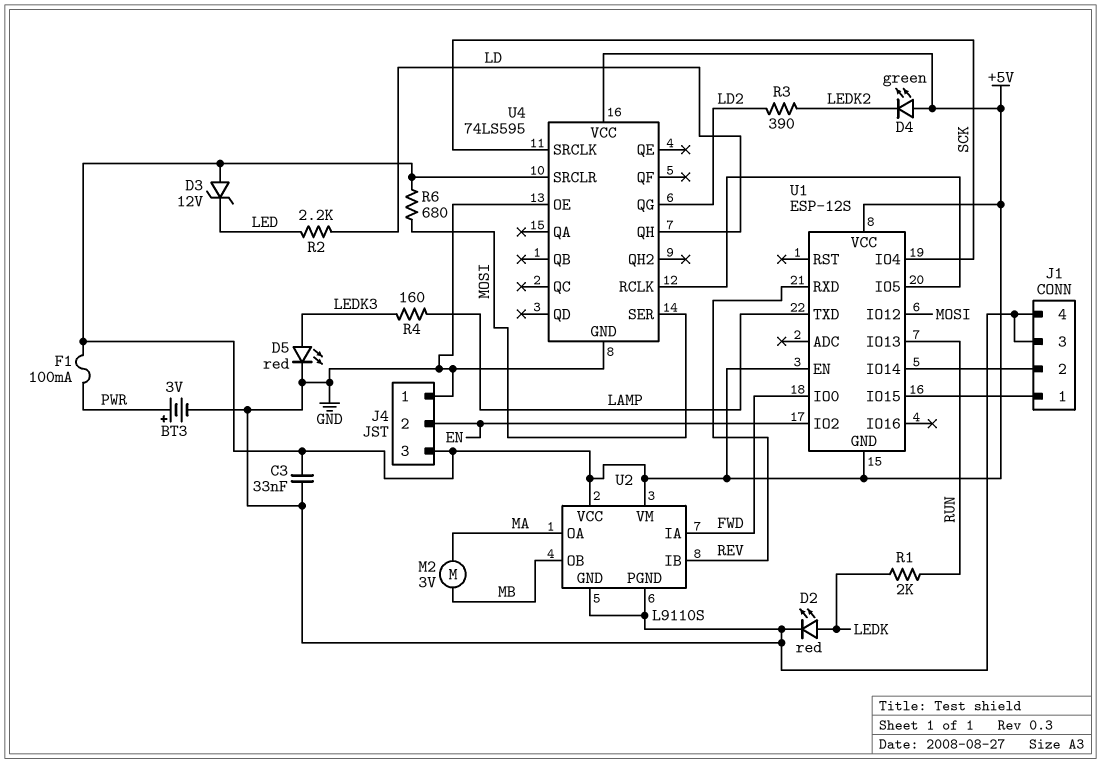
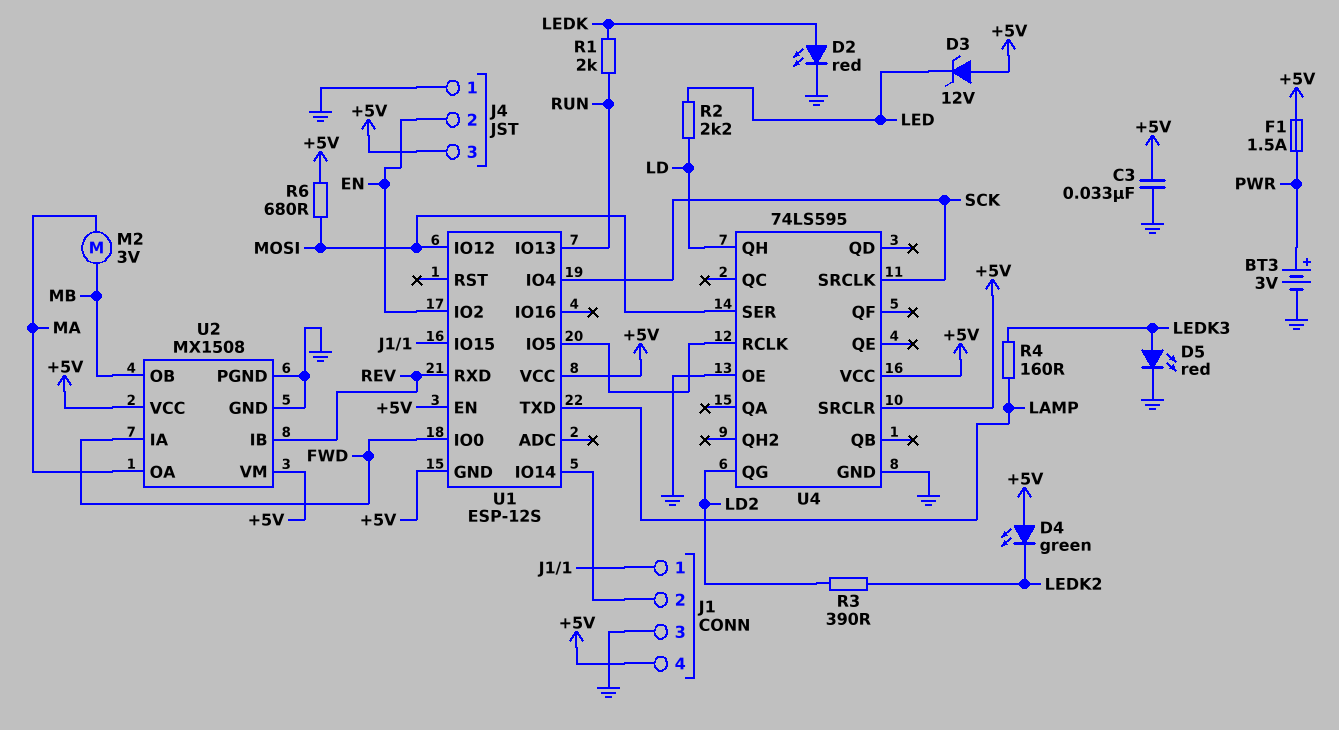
F1: 100mA (+5V, PWR) -> 1.5A (+5V, PWR)
J1 pin 4: GND -> +5V
U2: L9110S -> MX1508

